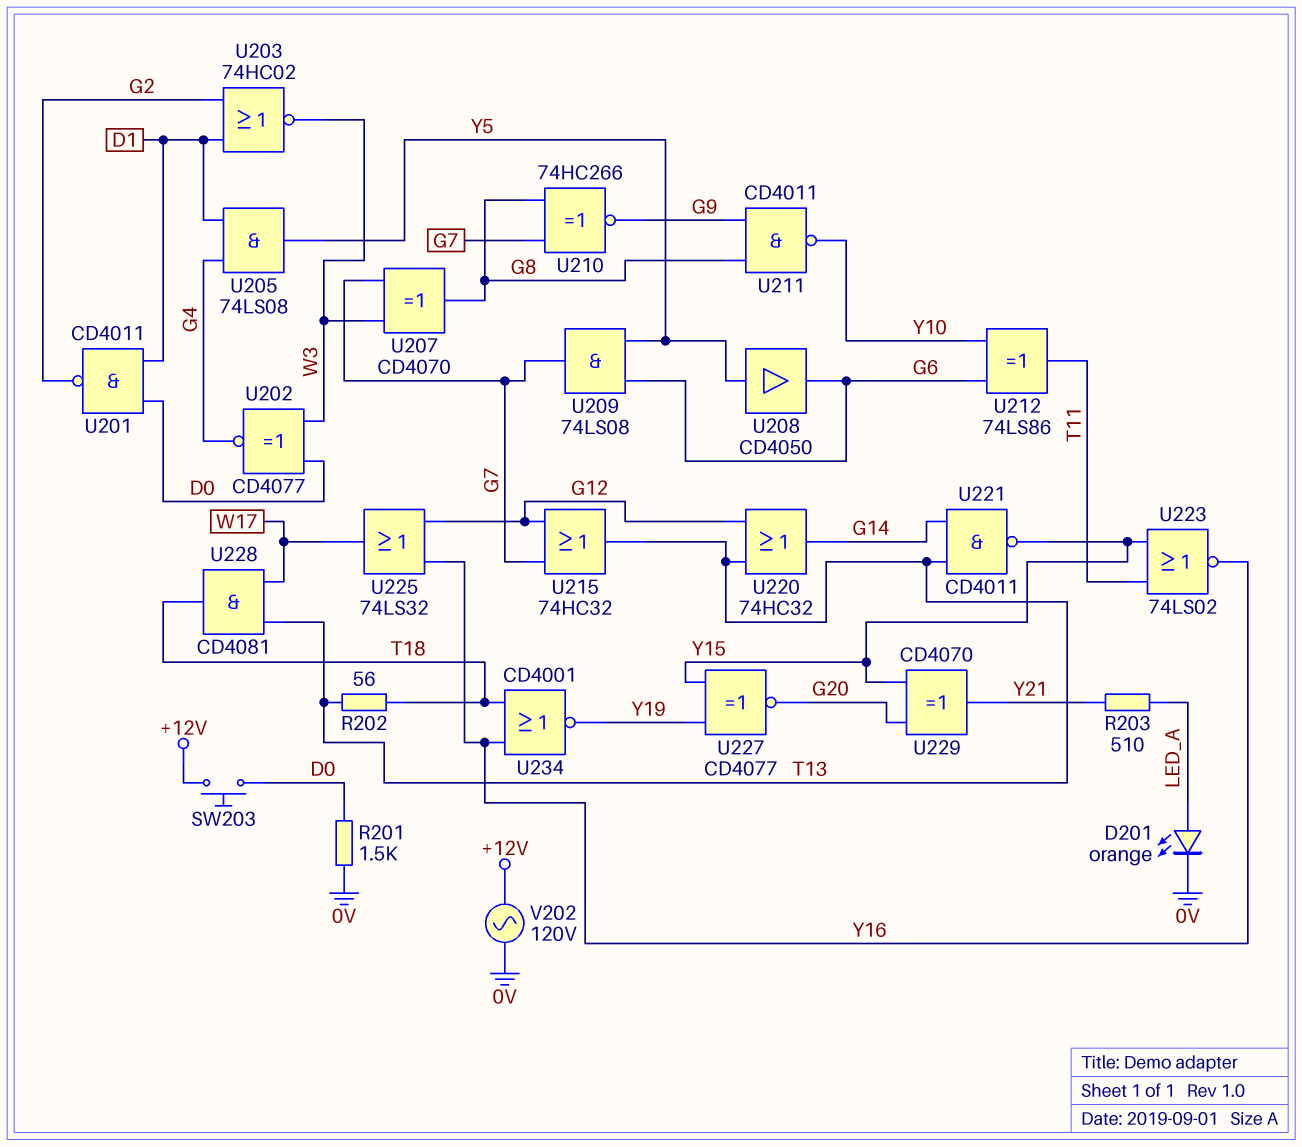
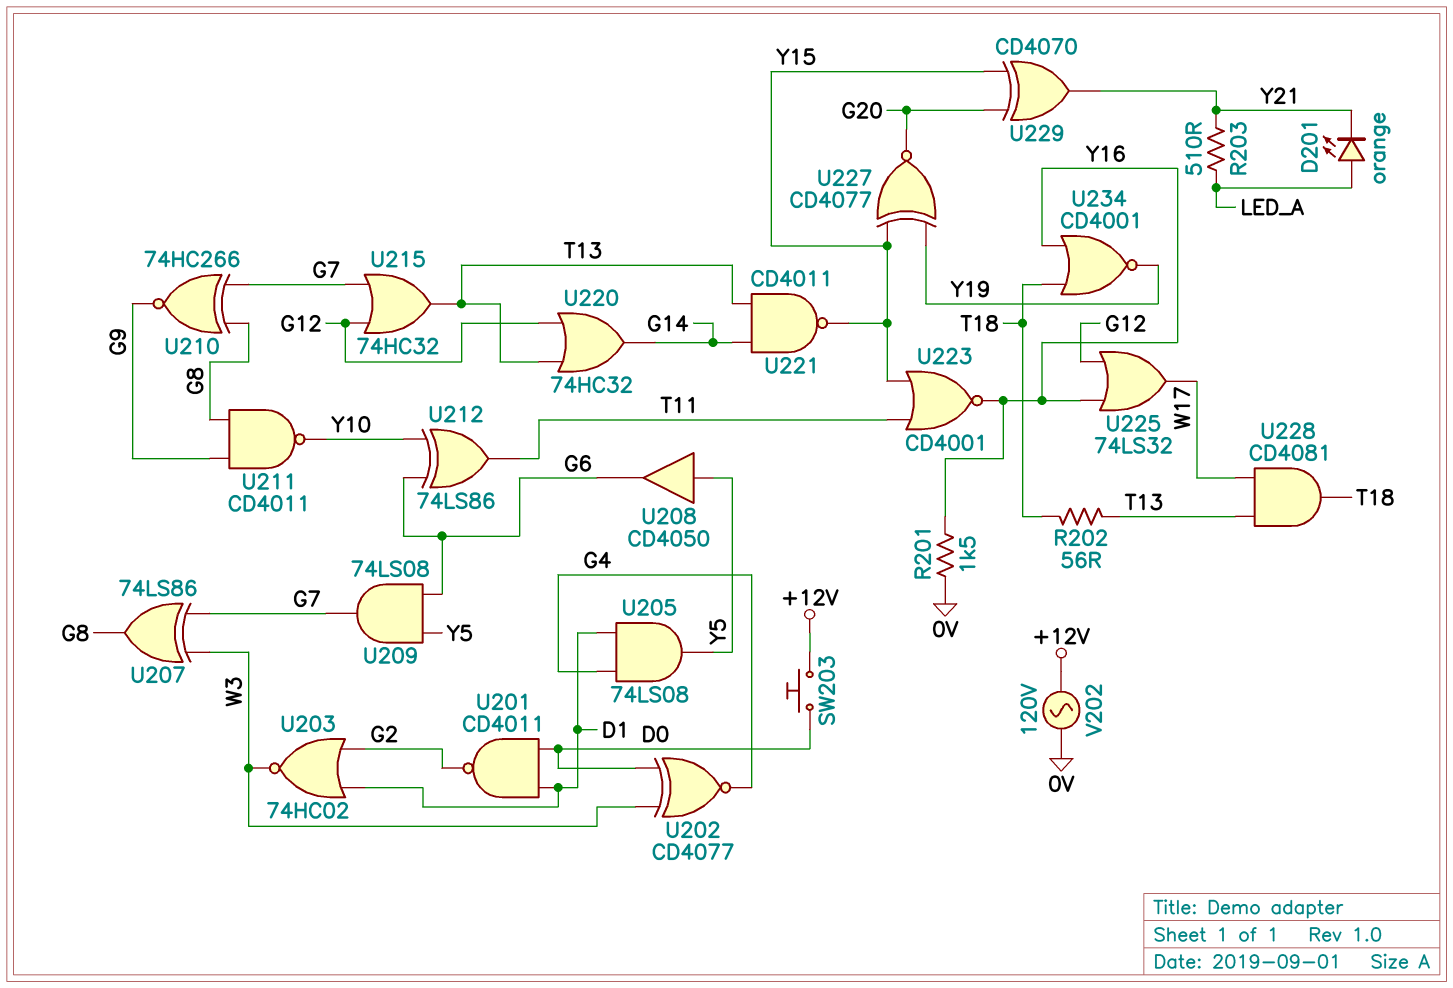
D201: LED orange (A LED_A, K 0V) -> LED orange (A LED_A, K Y21)
R201: 1.5k (0V, D0) -> 1.5k (0V, Y16)
U207: XOR CD4070 (in G7, in W3, out G8) -> XOR 74LS86 (in G7, in W3, out G8)
U223: NOR 74LS02 (in T11, in Y15, out Y16) -> NOR CD4001 (in T11, in Y15, out Y16)

